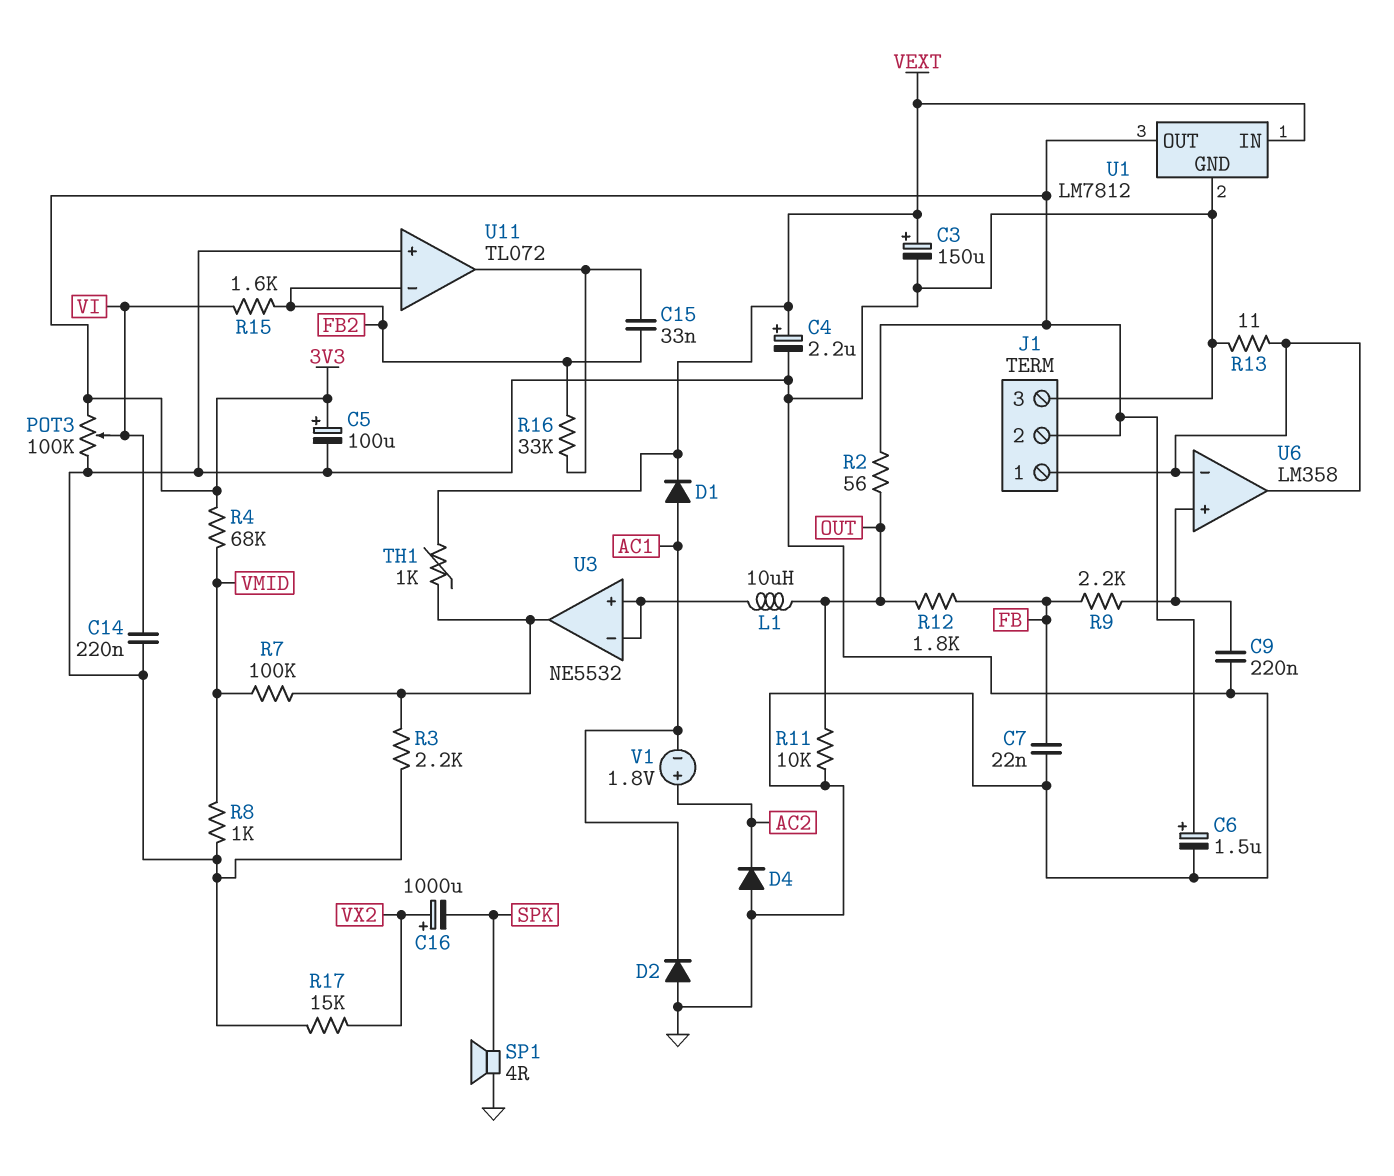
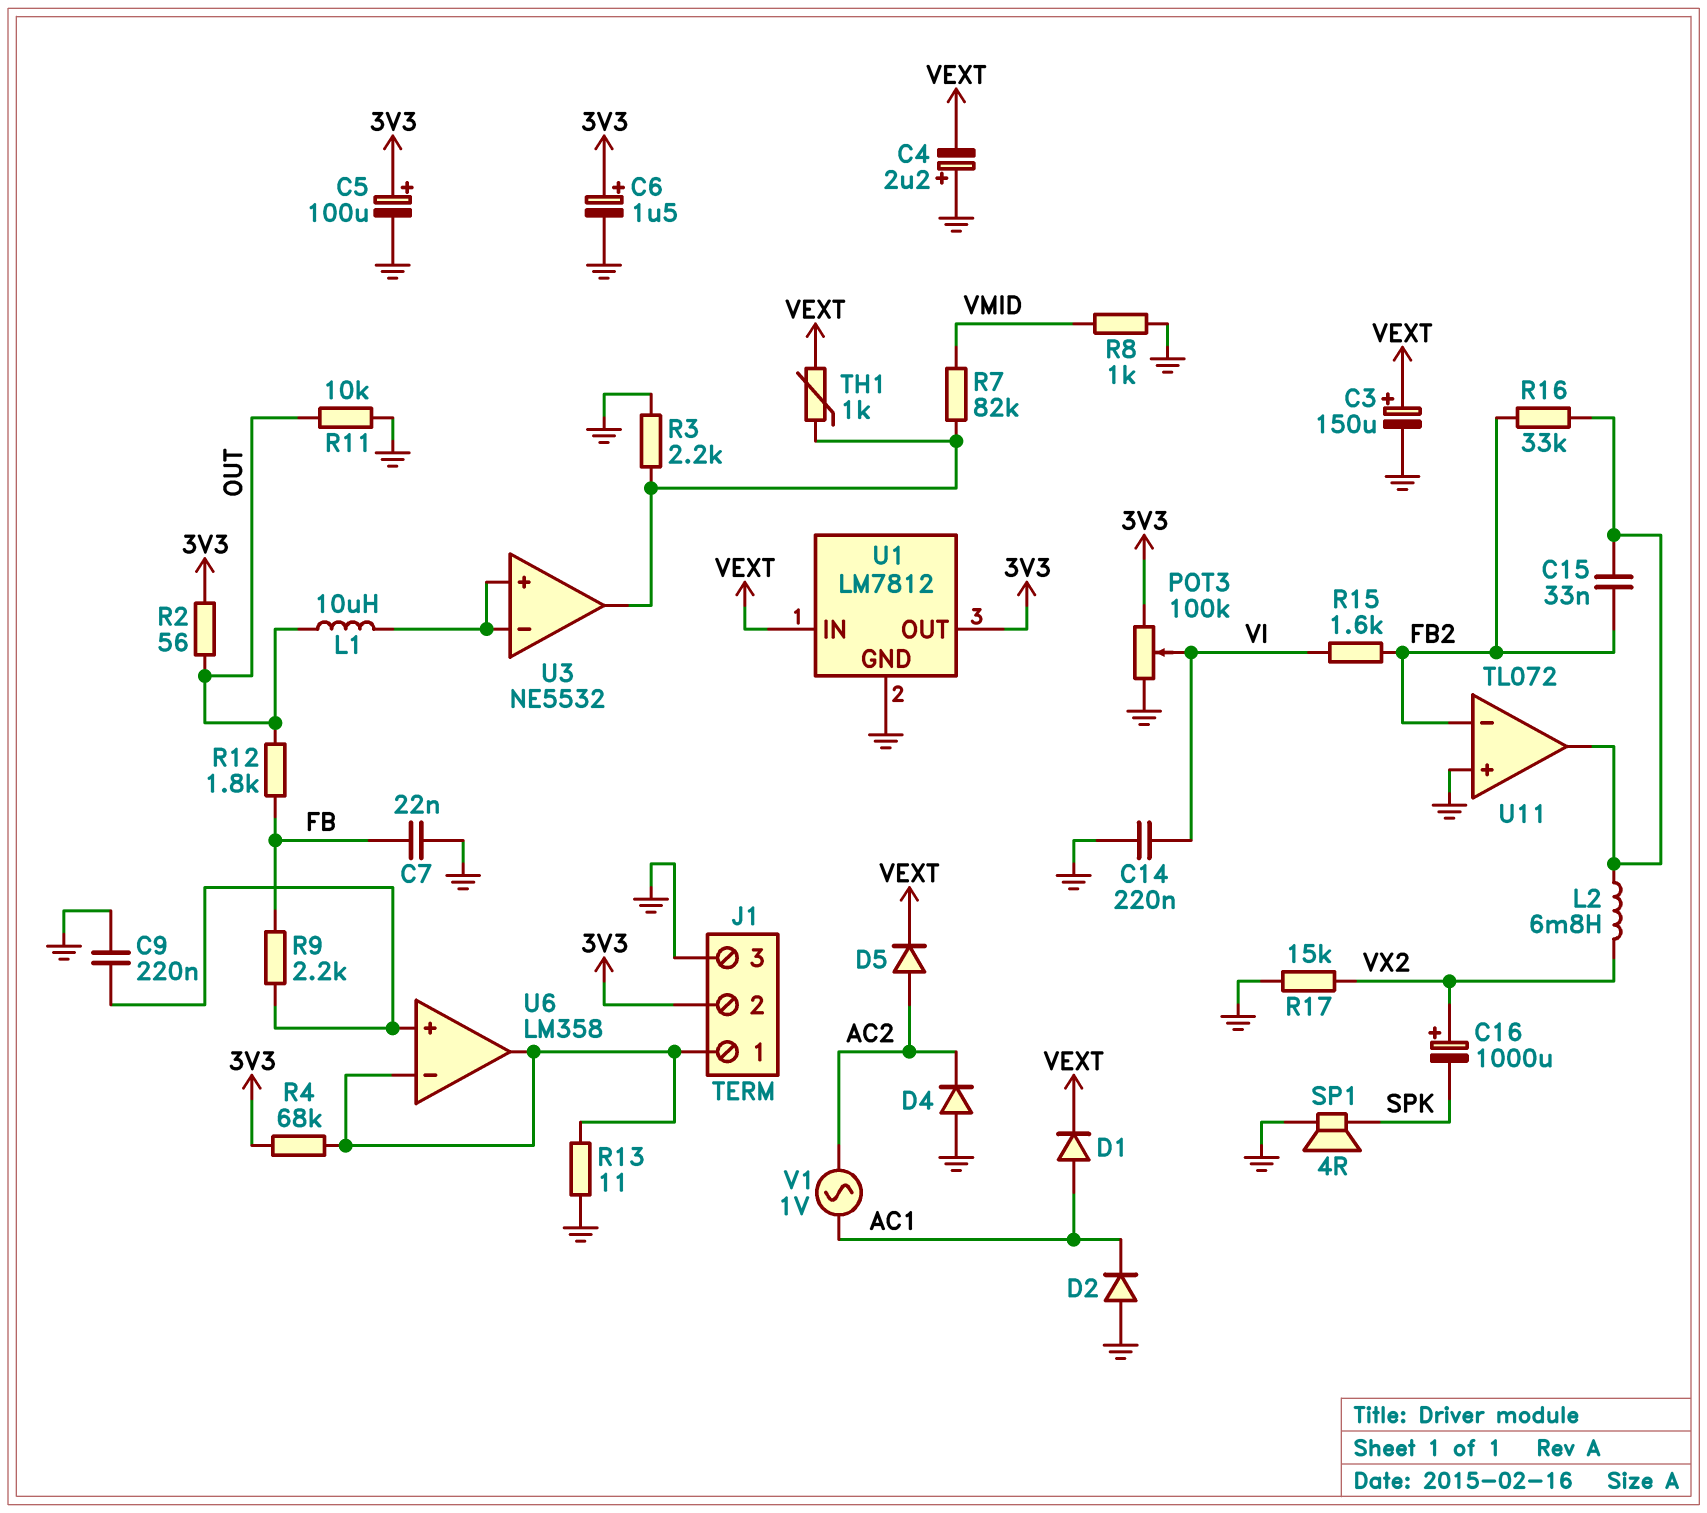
C4: 2.2uF (plus VEXT, minus GND) -> 2.2uF (plus GND, minus VEXT)
D5: none -> diode (A AC2, K VEXT)
L2: none -> 6.8mH (U11/out, VX2)
R4: 68k (3V3, VMID) -> 68k (3V3, J1/1)
R7: 100k (U3/out, VMID) -> 82k (U3/out, VMID)
V1: 1.8V (plus AC2, minus AC1) -> AC 1V (AC1, AC2)

